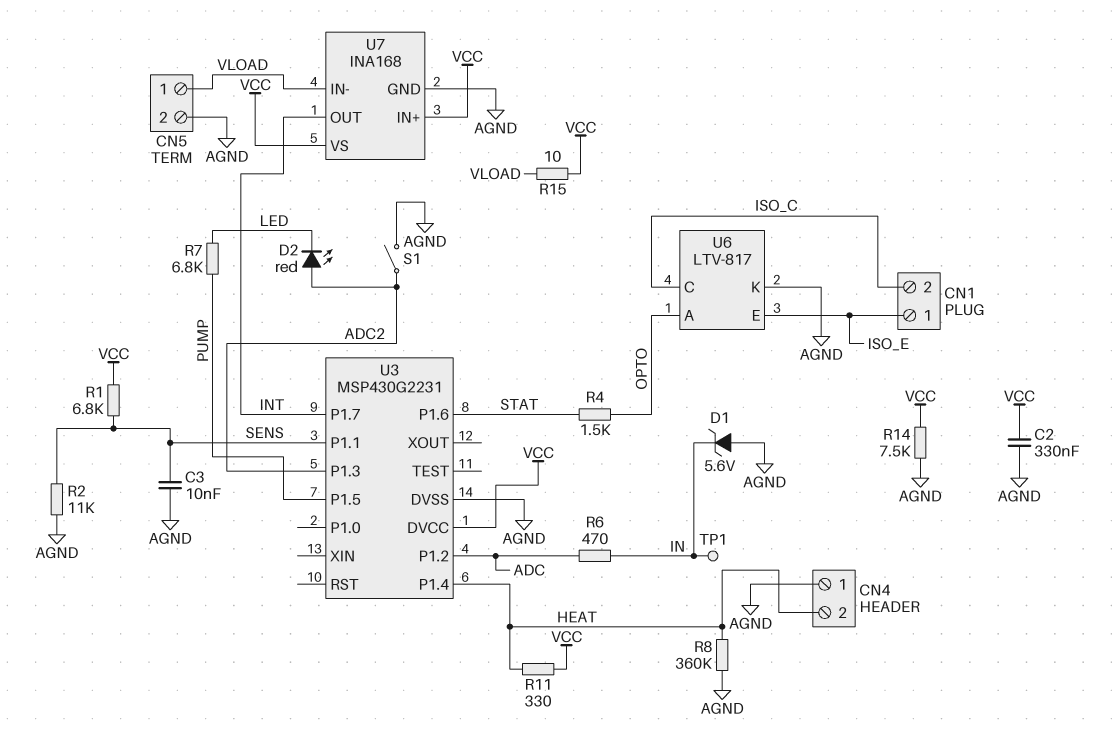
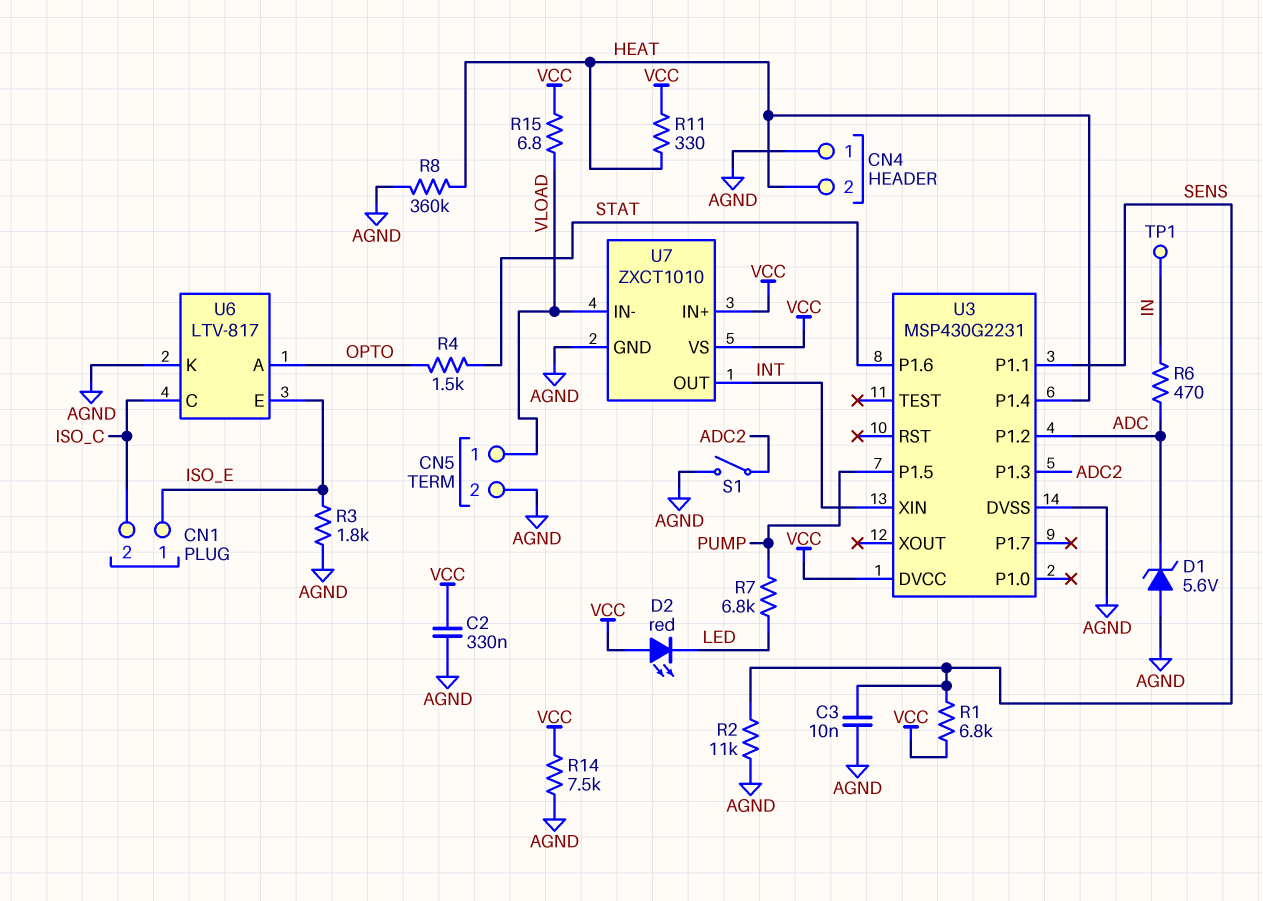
D1: zener 5.6V (A AGND, K IN) -> zener 5.6V (A AGND, K ADC)
D2: LED red (A ADC2, K LED) -> LED red (A VCC, K LED)
R3: none -> 1.8k (AGND, ISO_E)
R15: 10 (VCC, VLOAD) -> 6.8 (VCC, VLOAD)
U3 pin P1.7: INT -> none
U3 pin XIN: none -> INT
U7: INA168 -> ZXCT1010

